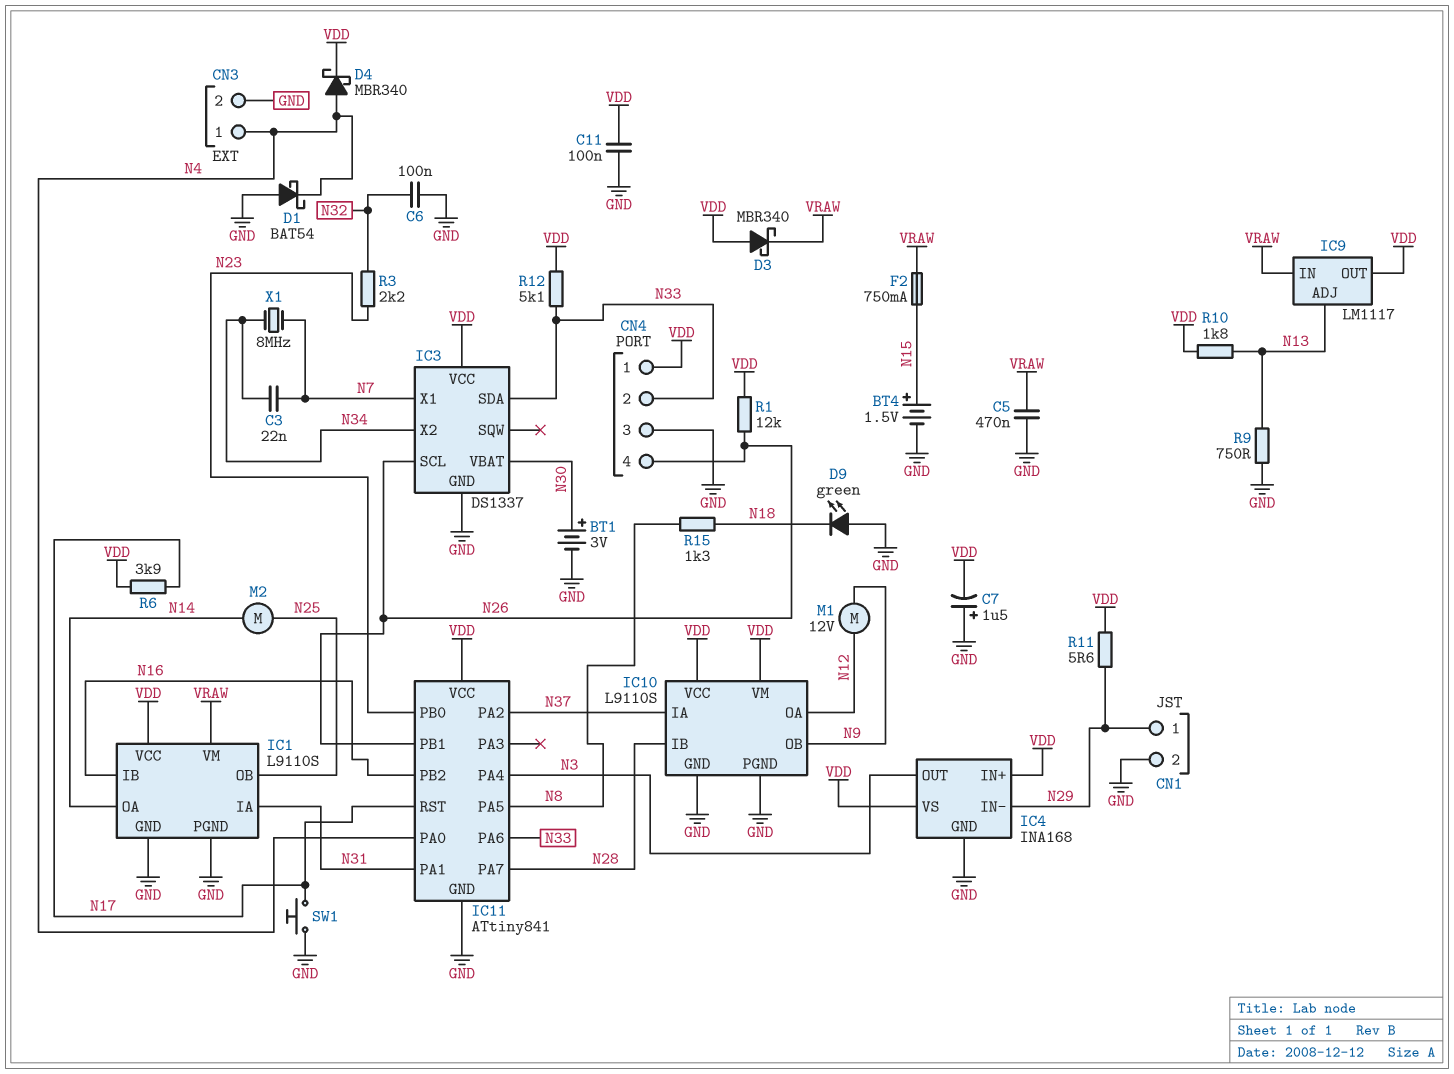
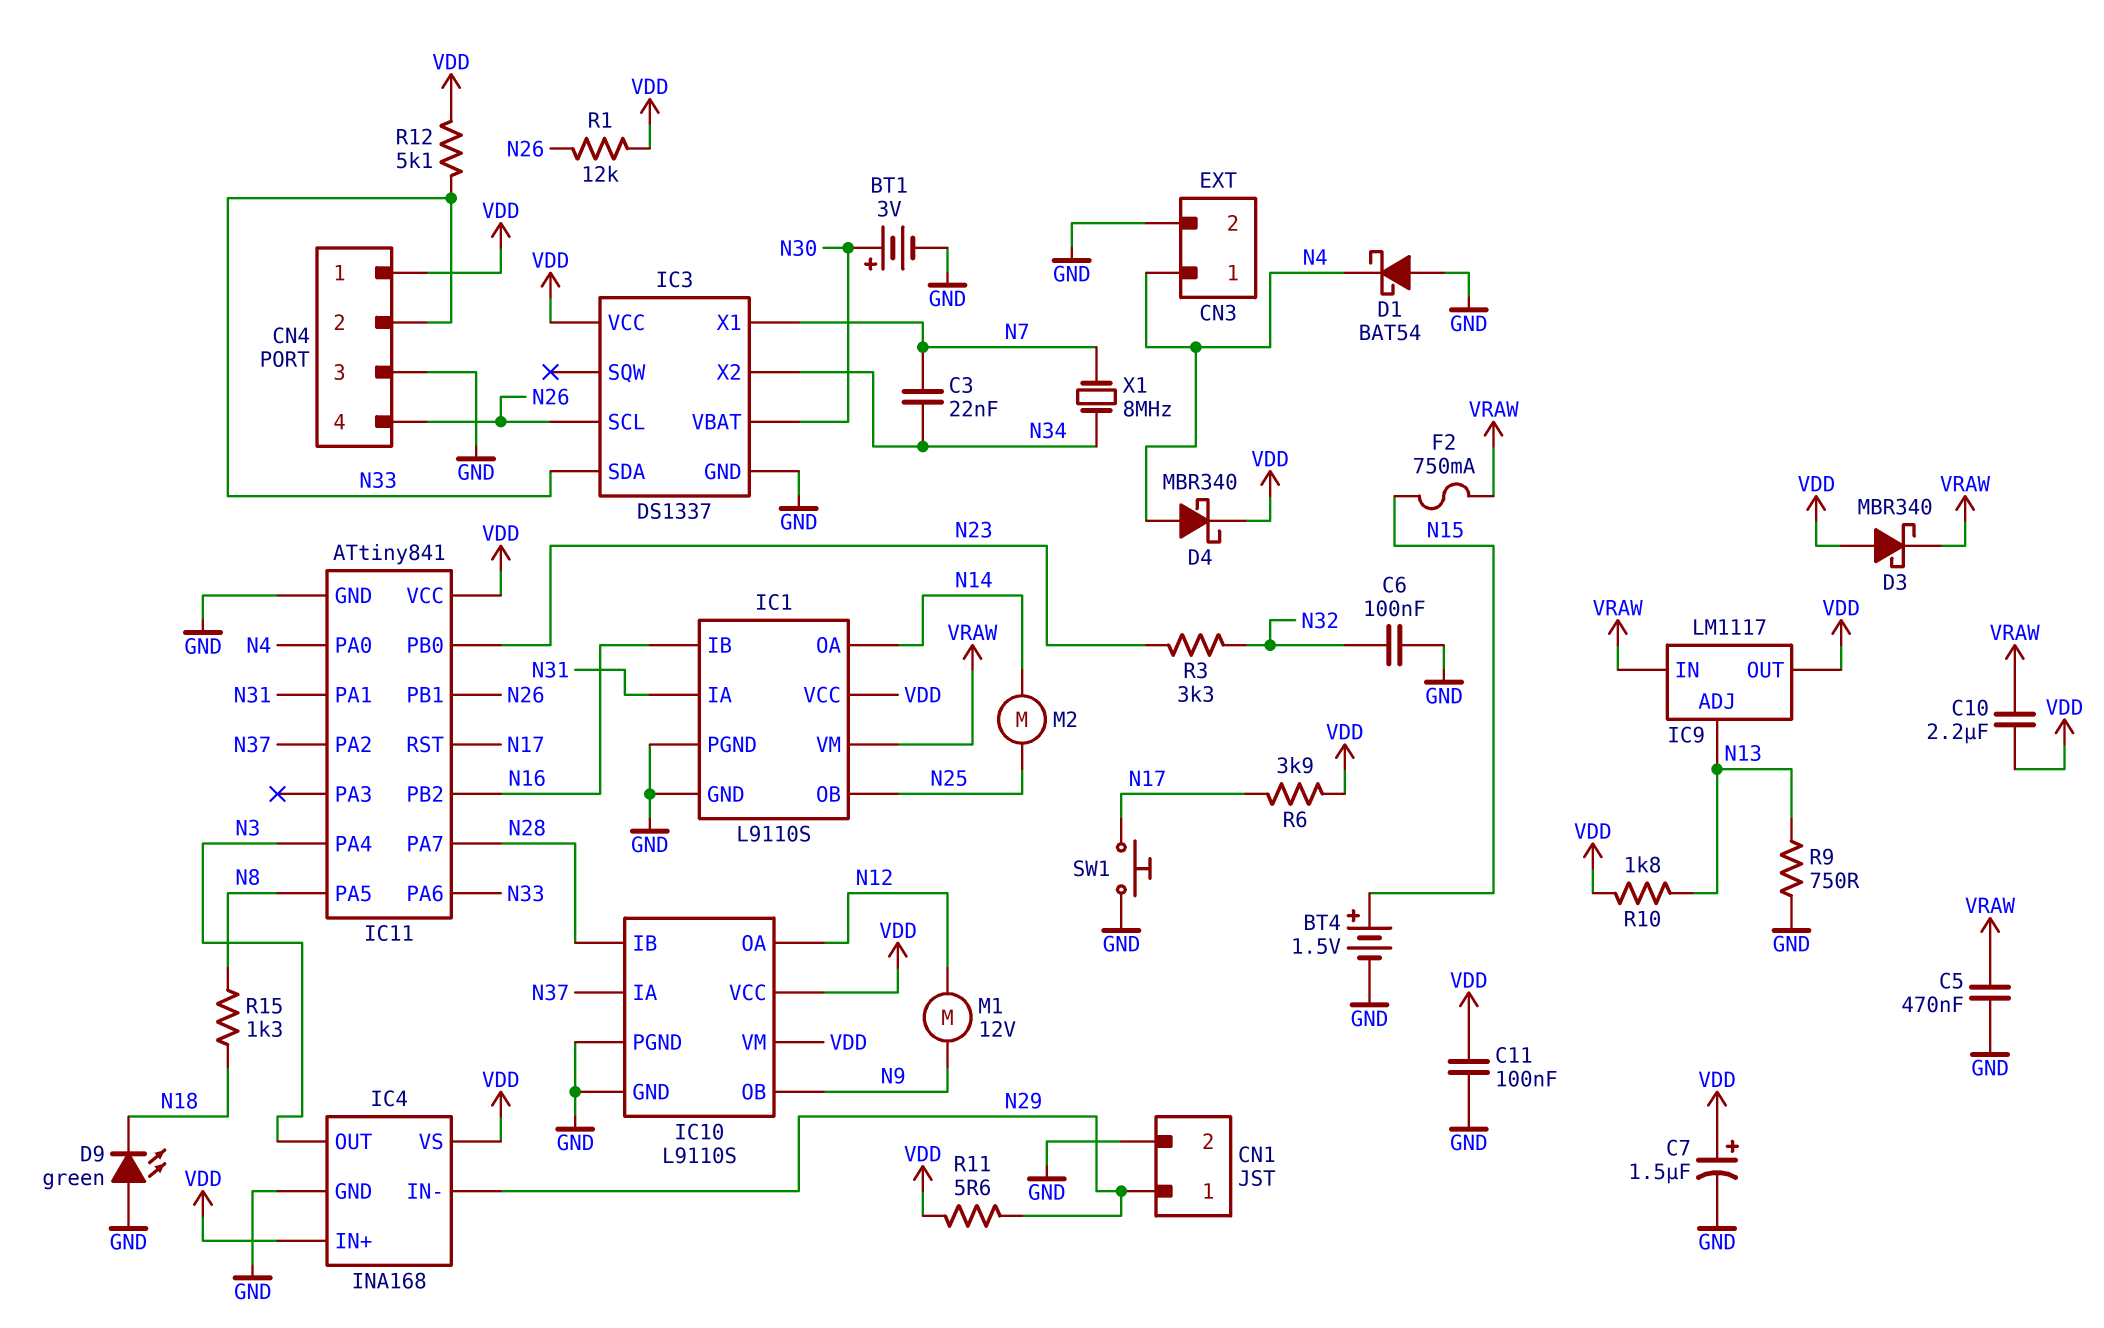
C7: 1.5uF (plus GND, minus VDD) -> 1.5uF (plus VDD, minus GND)
C10: none -> 2.2uF (VDD, VRAW)
R3: 2.2k (N23, N32) -> 3.3k (N23, N32)

